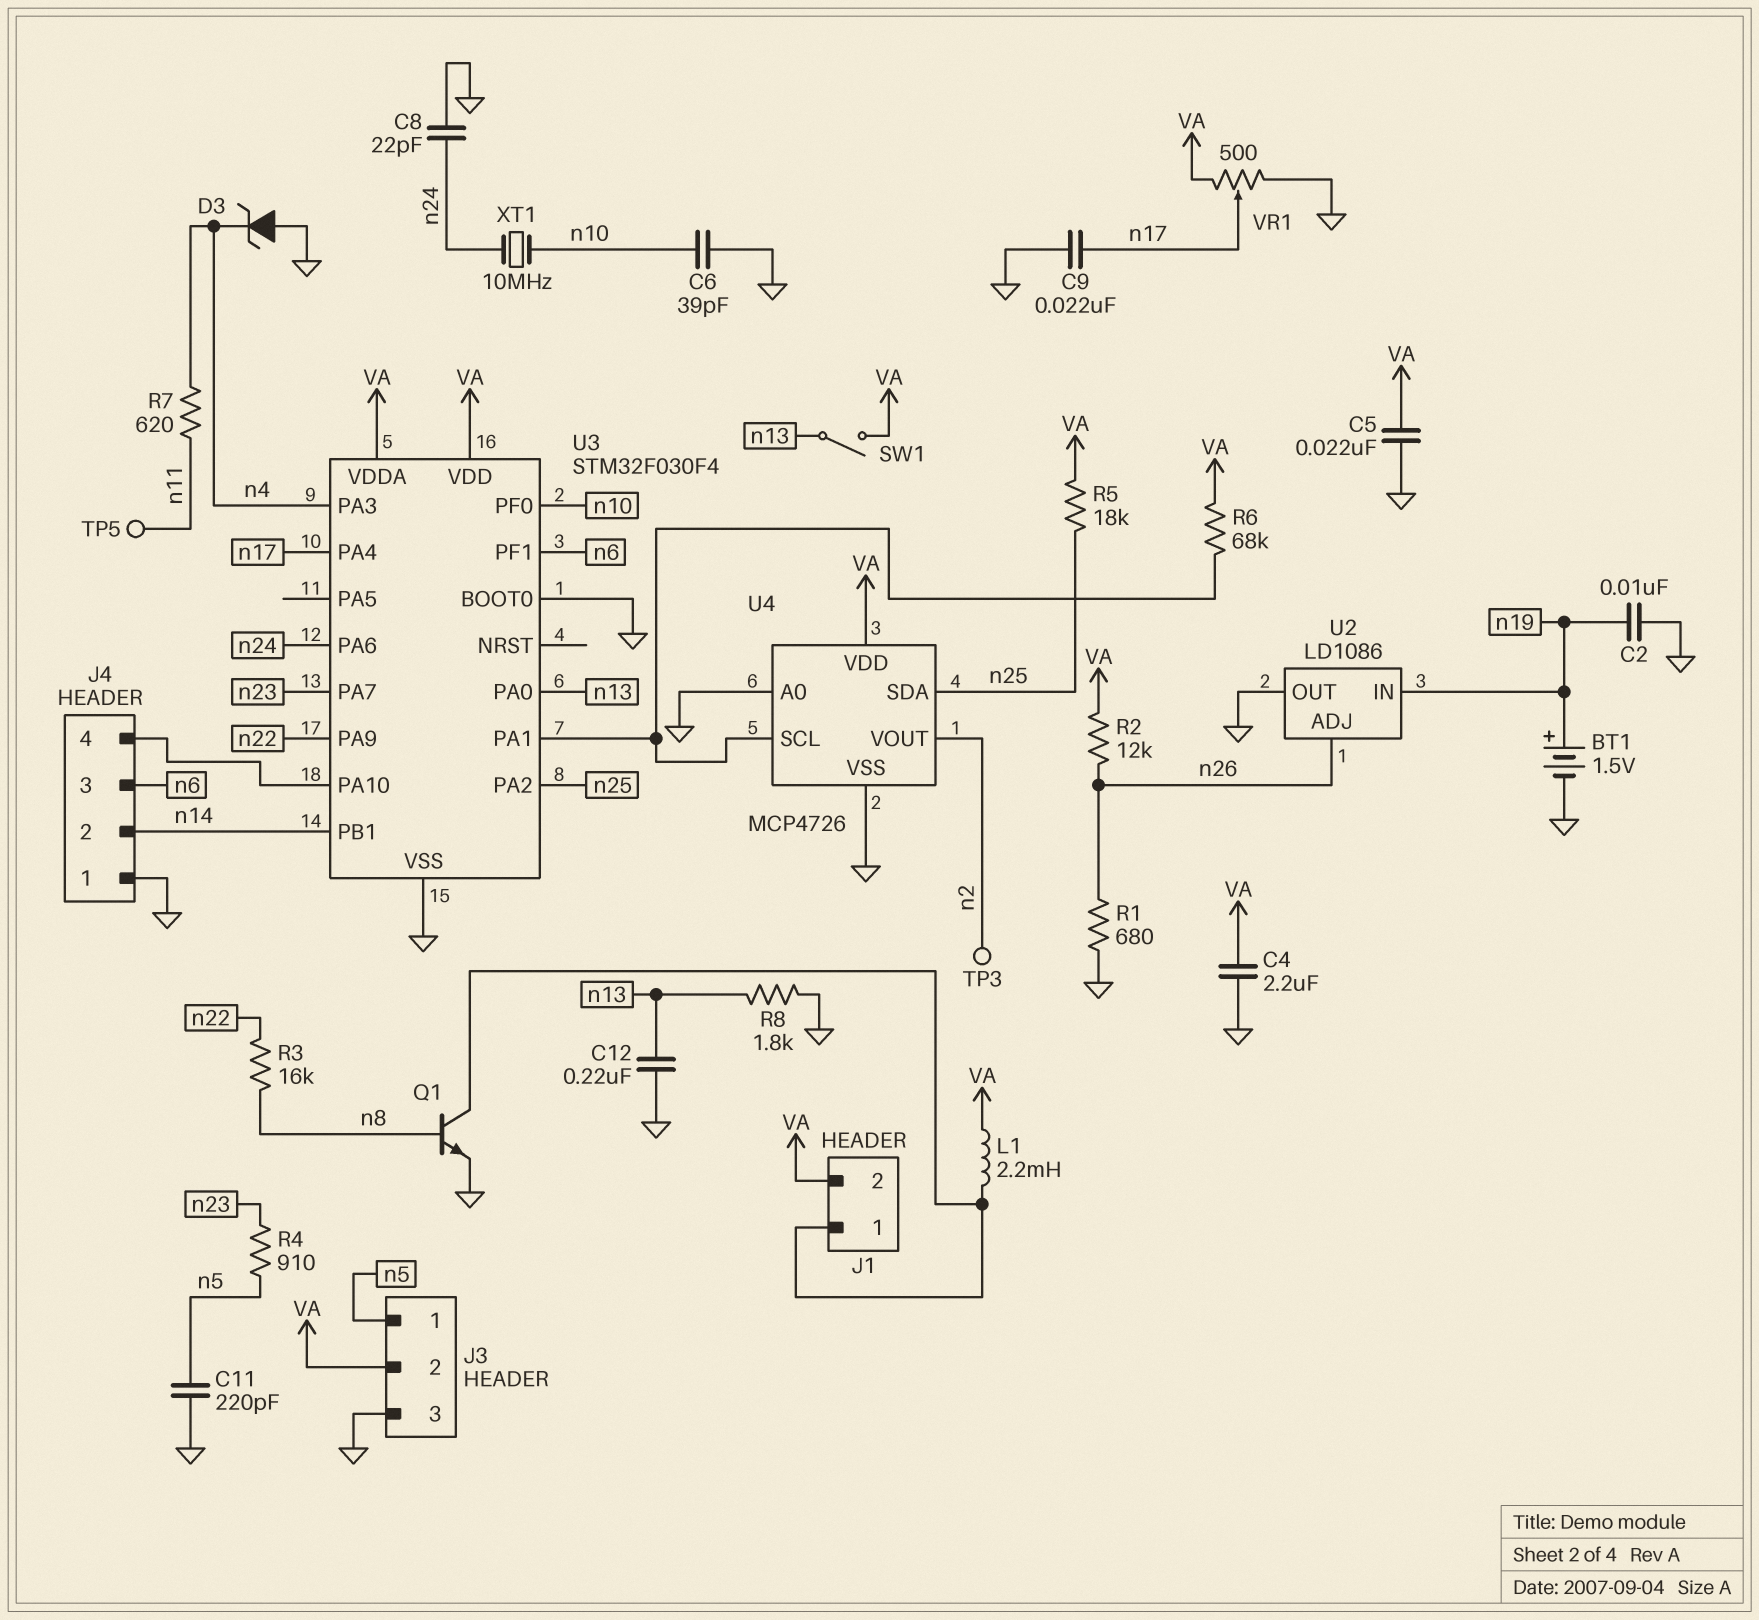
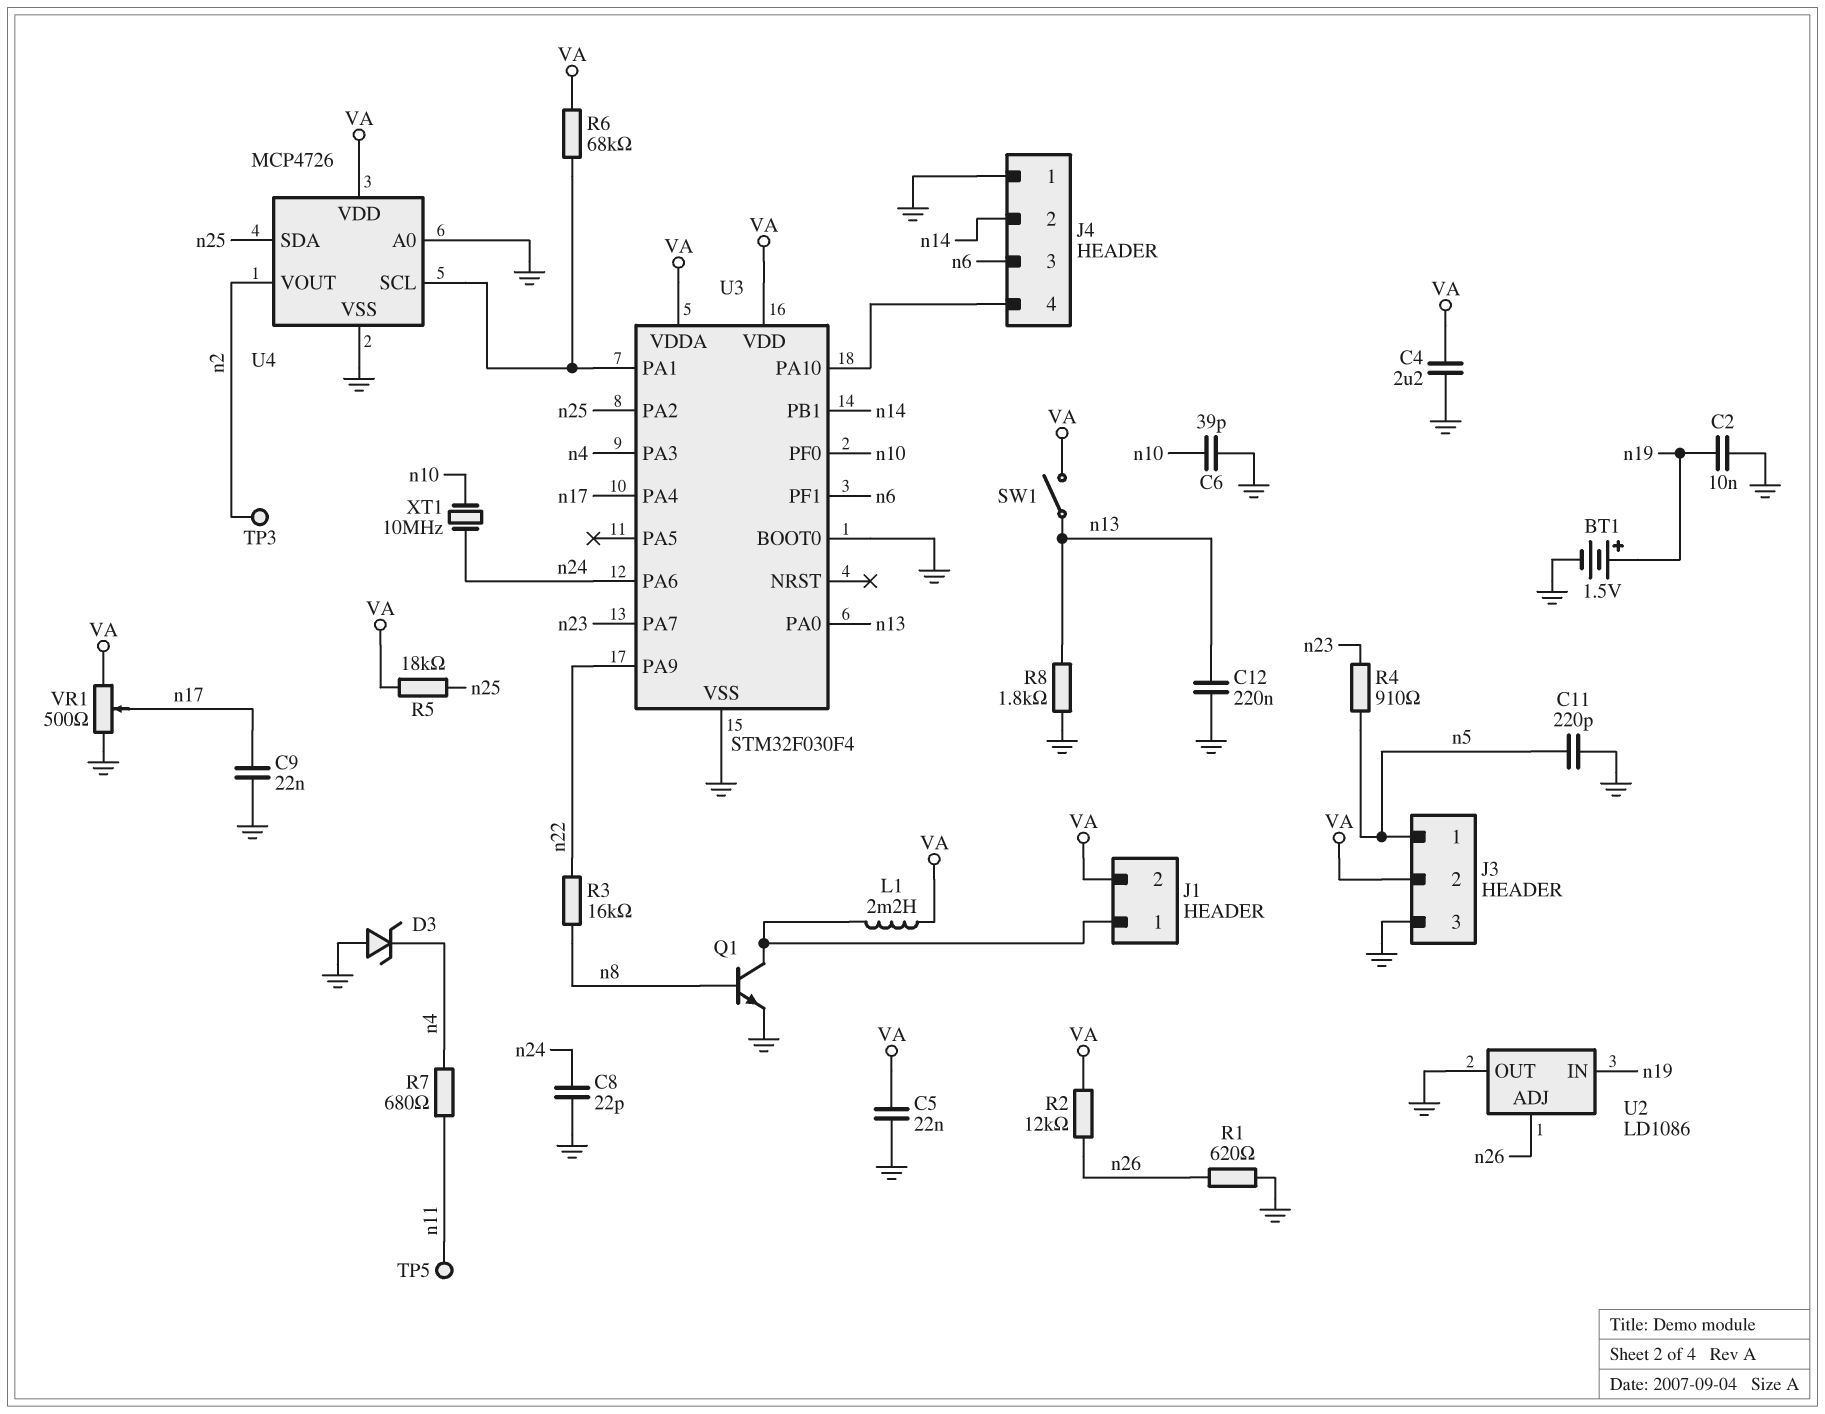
R1: 680 (GND, n26) -> 620 (GND, n26)
R7: 620 (n4, n11) -> 680 (n4, n11)

